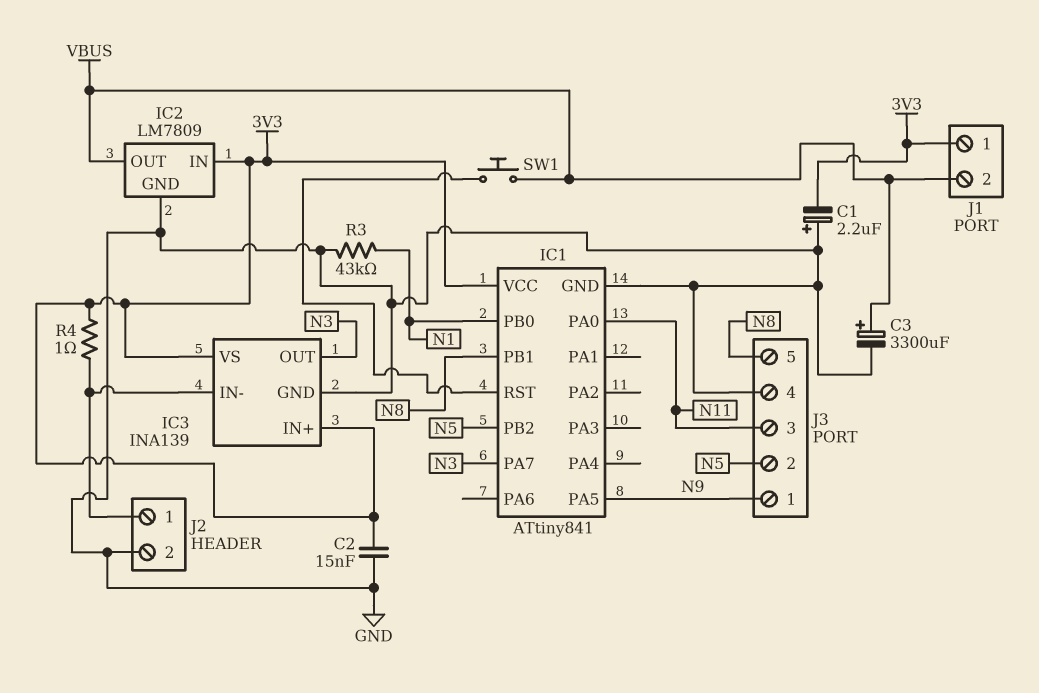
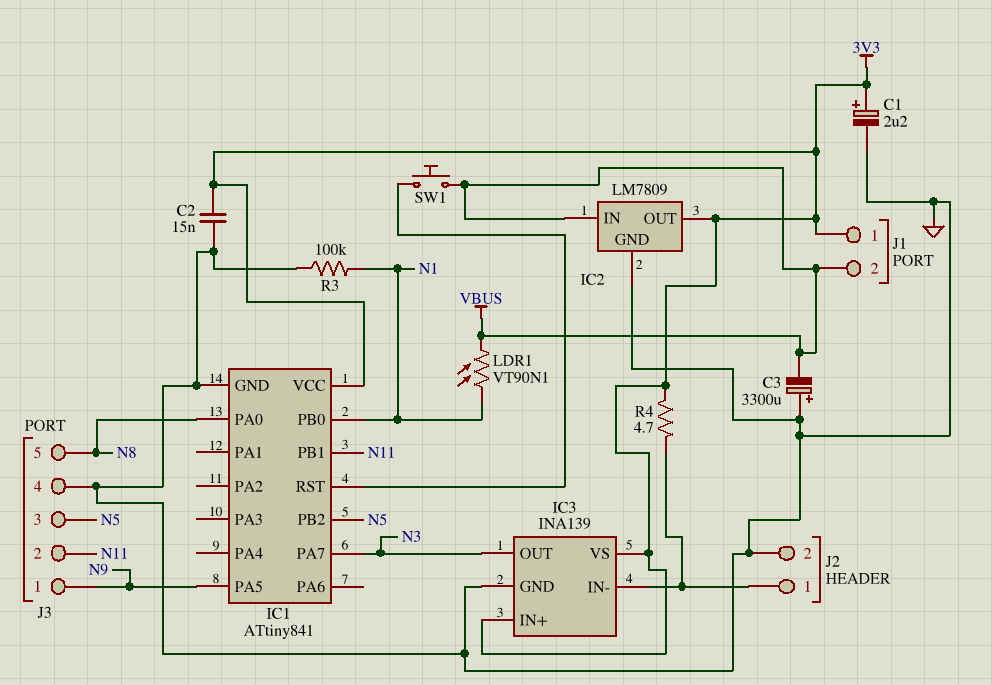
C1: 2.2uF (plus GND, minus 3V3) -> 2.2uF (plus 3V3, minus GND)
C3: 3300uF (plus VBUS, minus GND) -> 3300uF (plus GND, minus VBUS)
IC1 pin PA0: N11 -> N8
IC1 pin PB1: N8 -> N11
IC2 pin IN: 3V3 -> VBUS
IC2 pin OUT: VBUS -> 3V3
J3 pin 2: N5 -> N11
J3 pin 3: N11 -> N5
LDR1: none -> VT90N1 (N1, VBUS)
R3: 43k (GND, N1) -> 100k (GND, N1)
R4: 1 (3V3, IC3/IN-) -> 4.7 (3V3, IC3/IN-)

